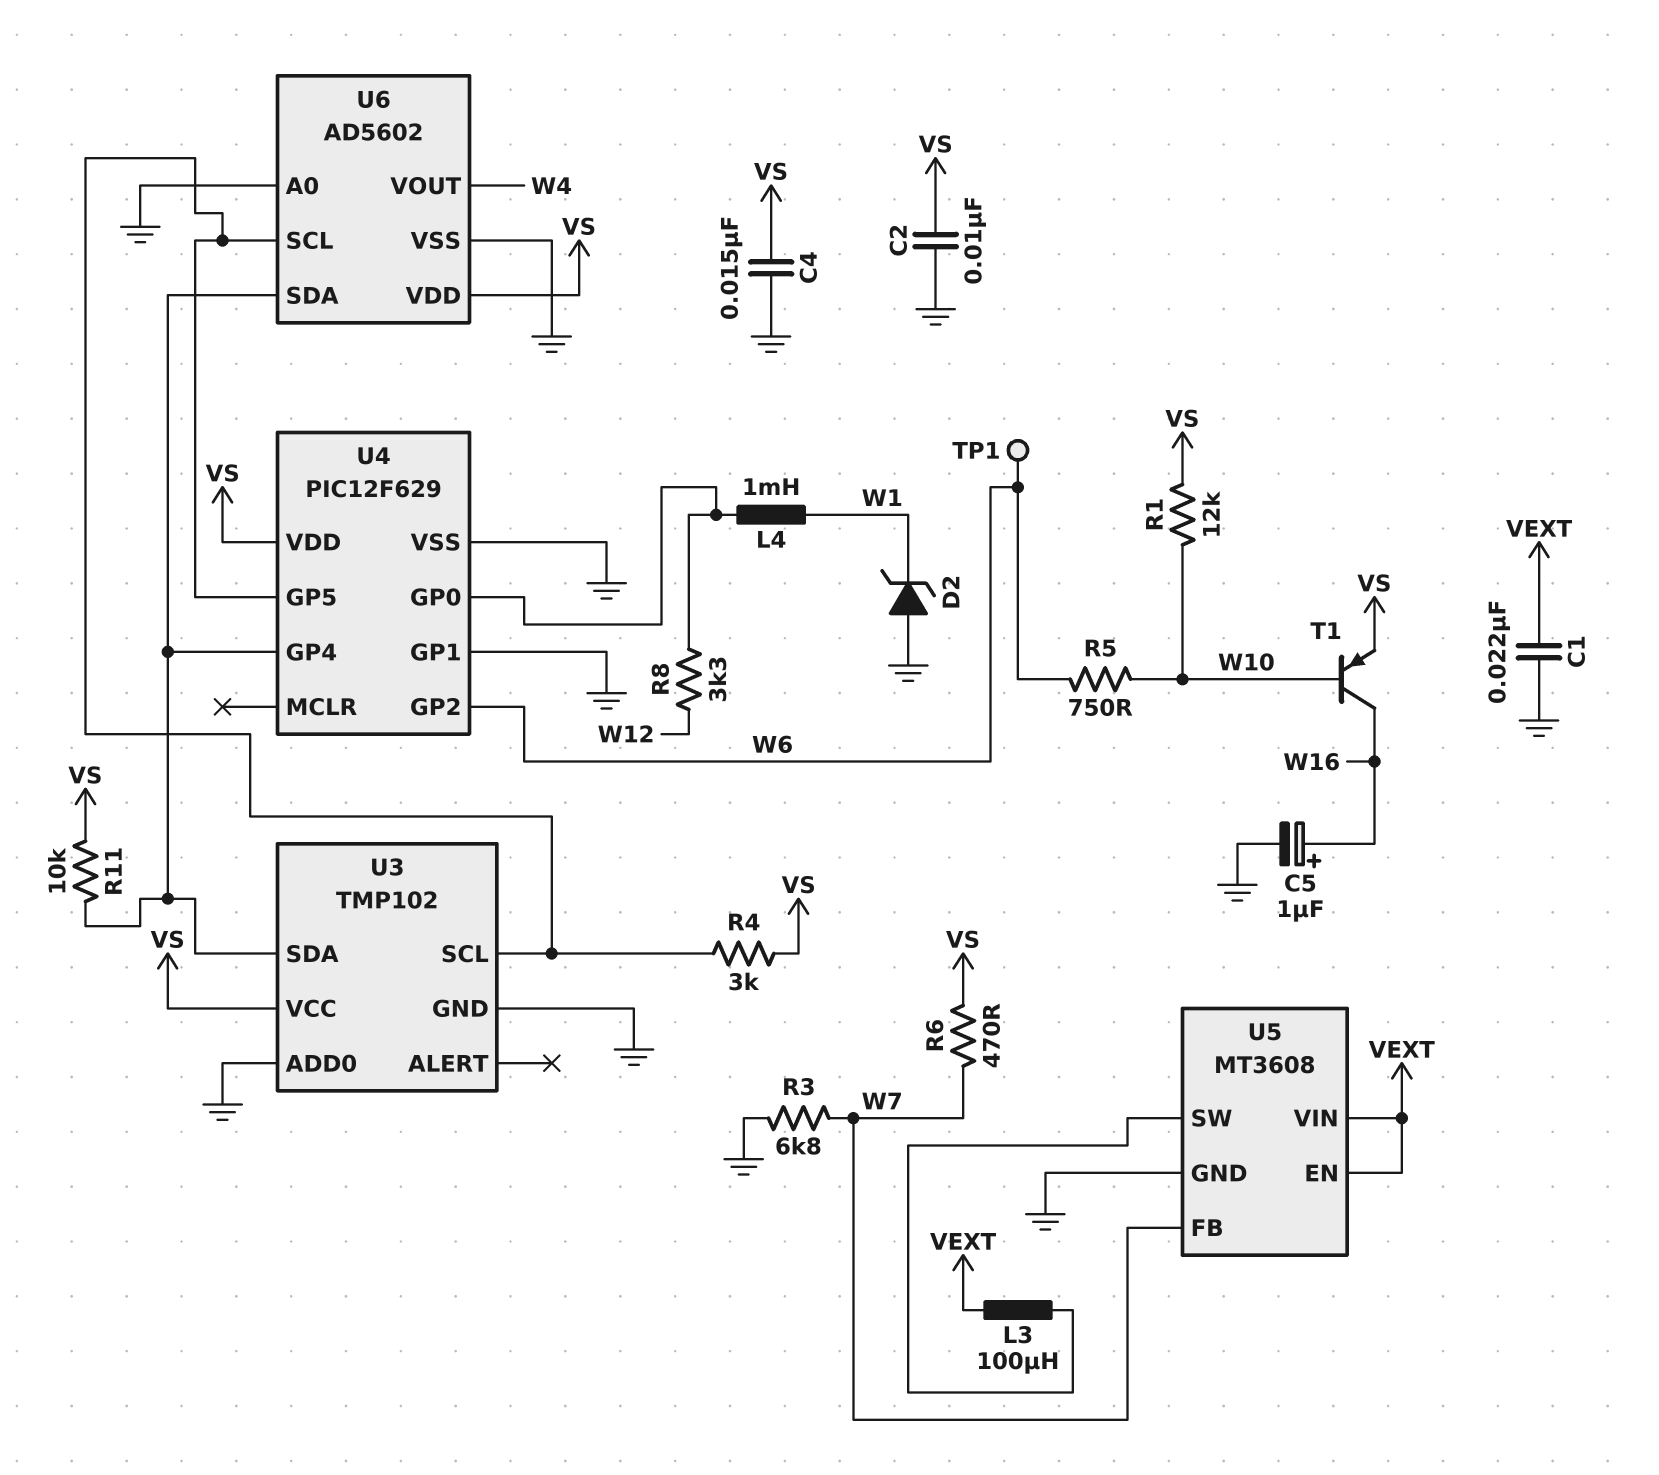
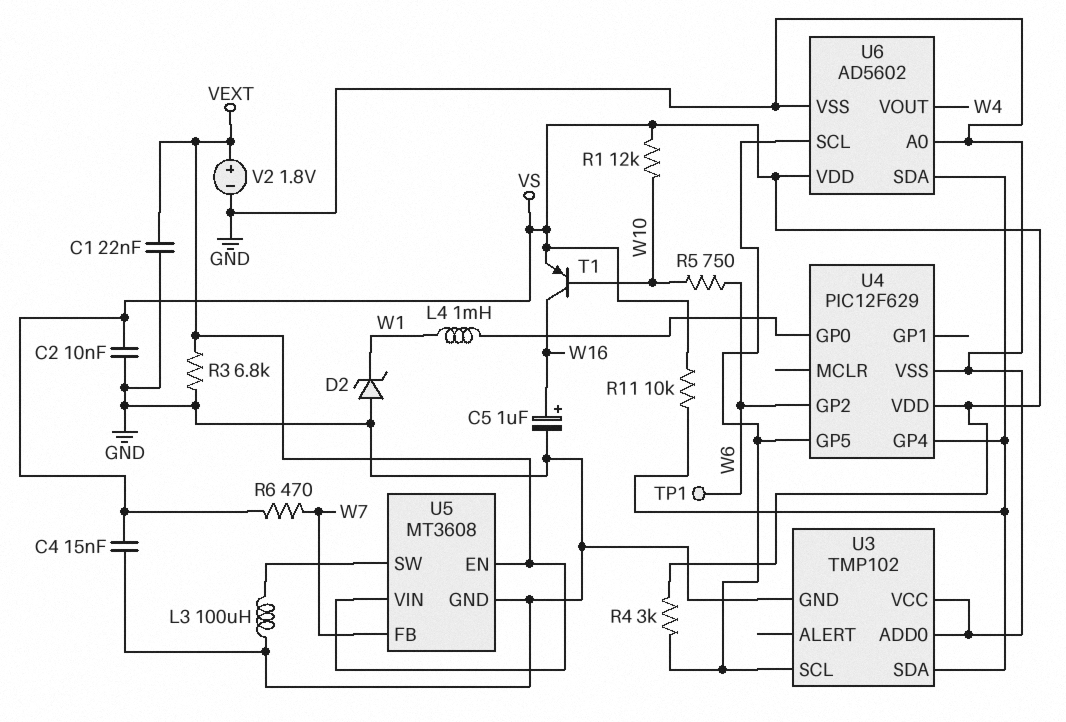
L3: 100uH (U5/SW, VEXT) -> 100uH (GND, U5/SW)
R3: 6.8k (GND, W7) -> 6.8k (GND, VEXT)
R8: 3.3k (U4/GP0, W12) -> none
U3 pin VCC: VS -> GND
U4 pin GP1: GND -> none
V2: none -> 1.8V (plus VEXT, minus GND)

